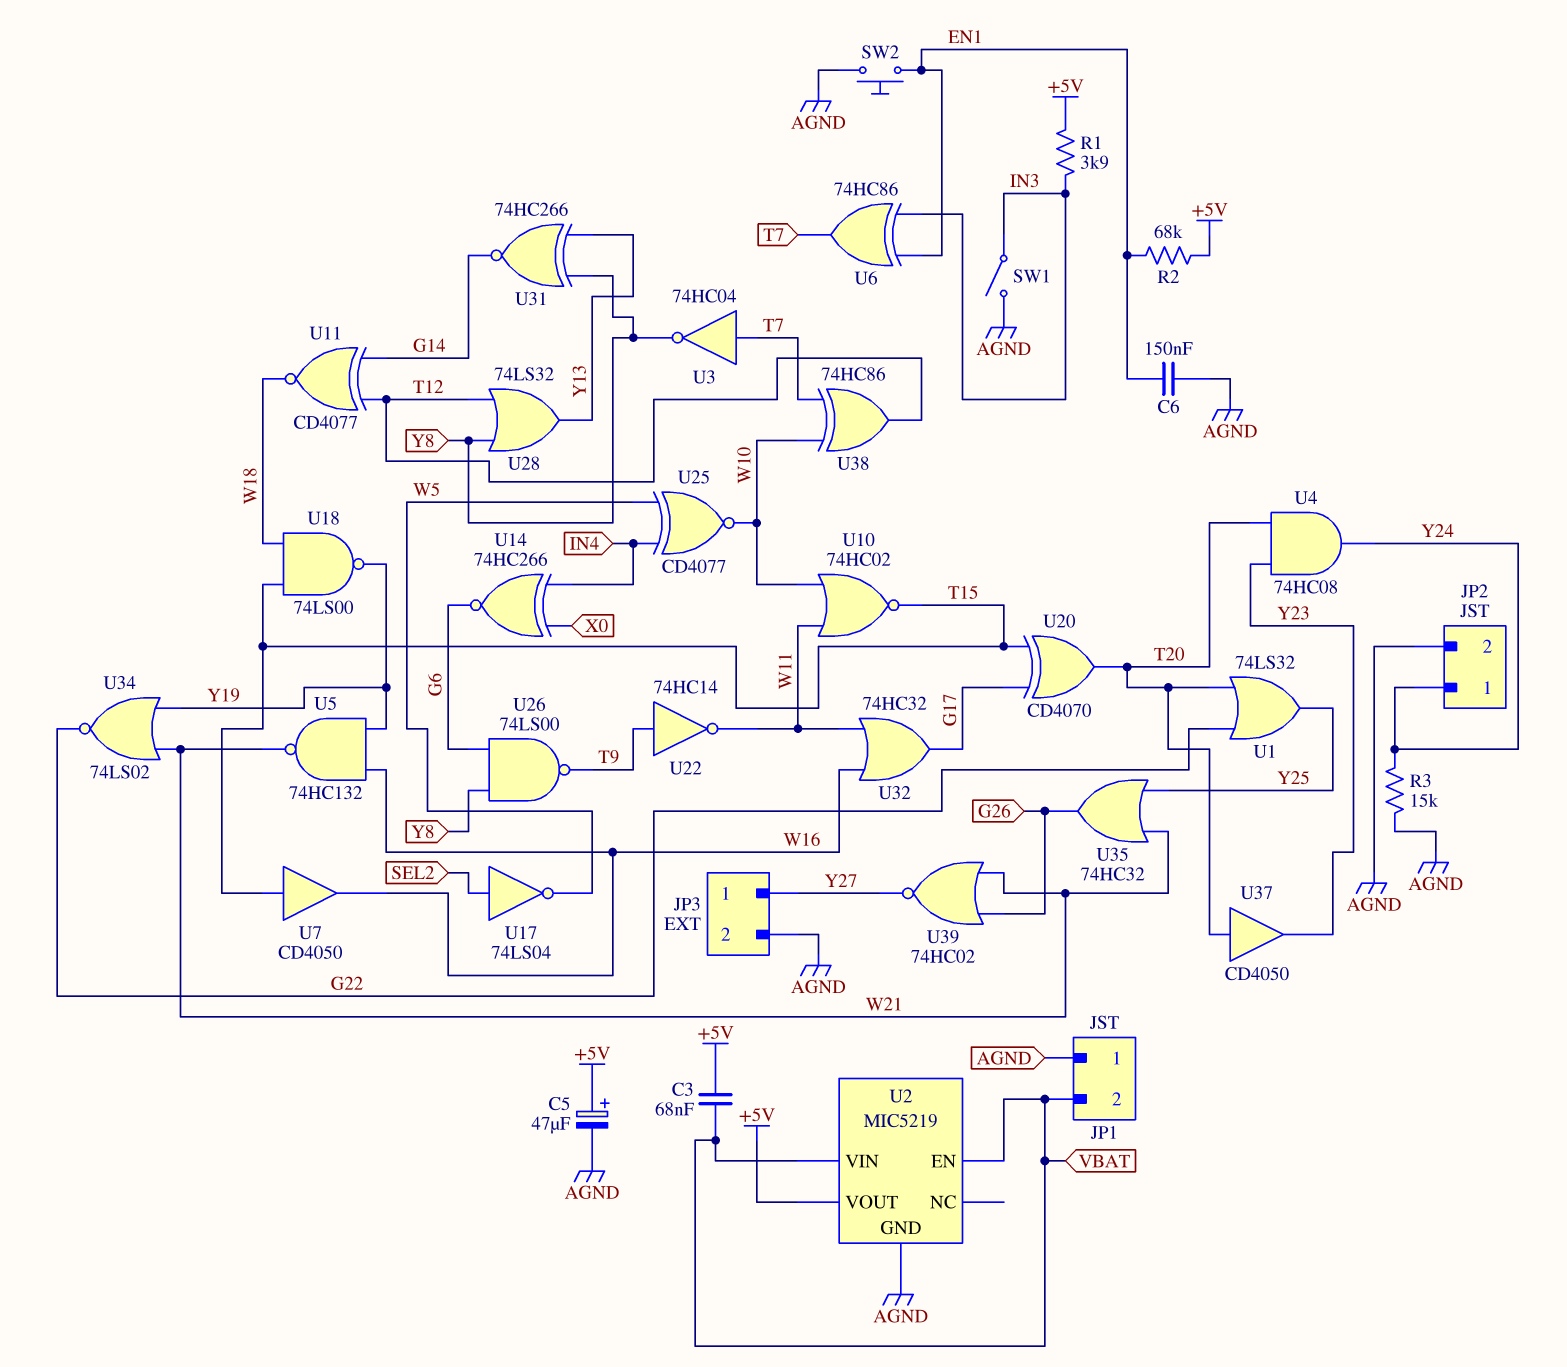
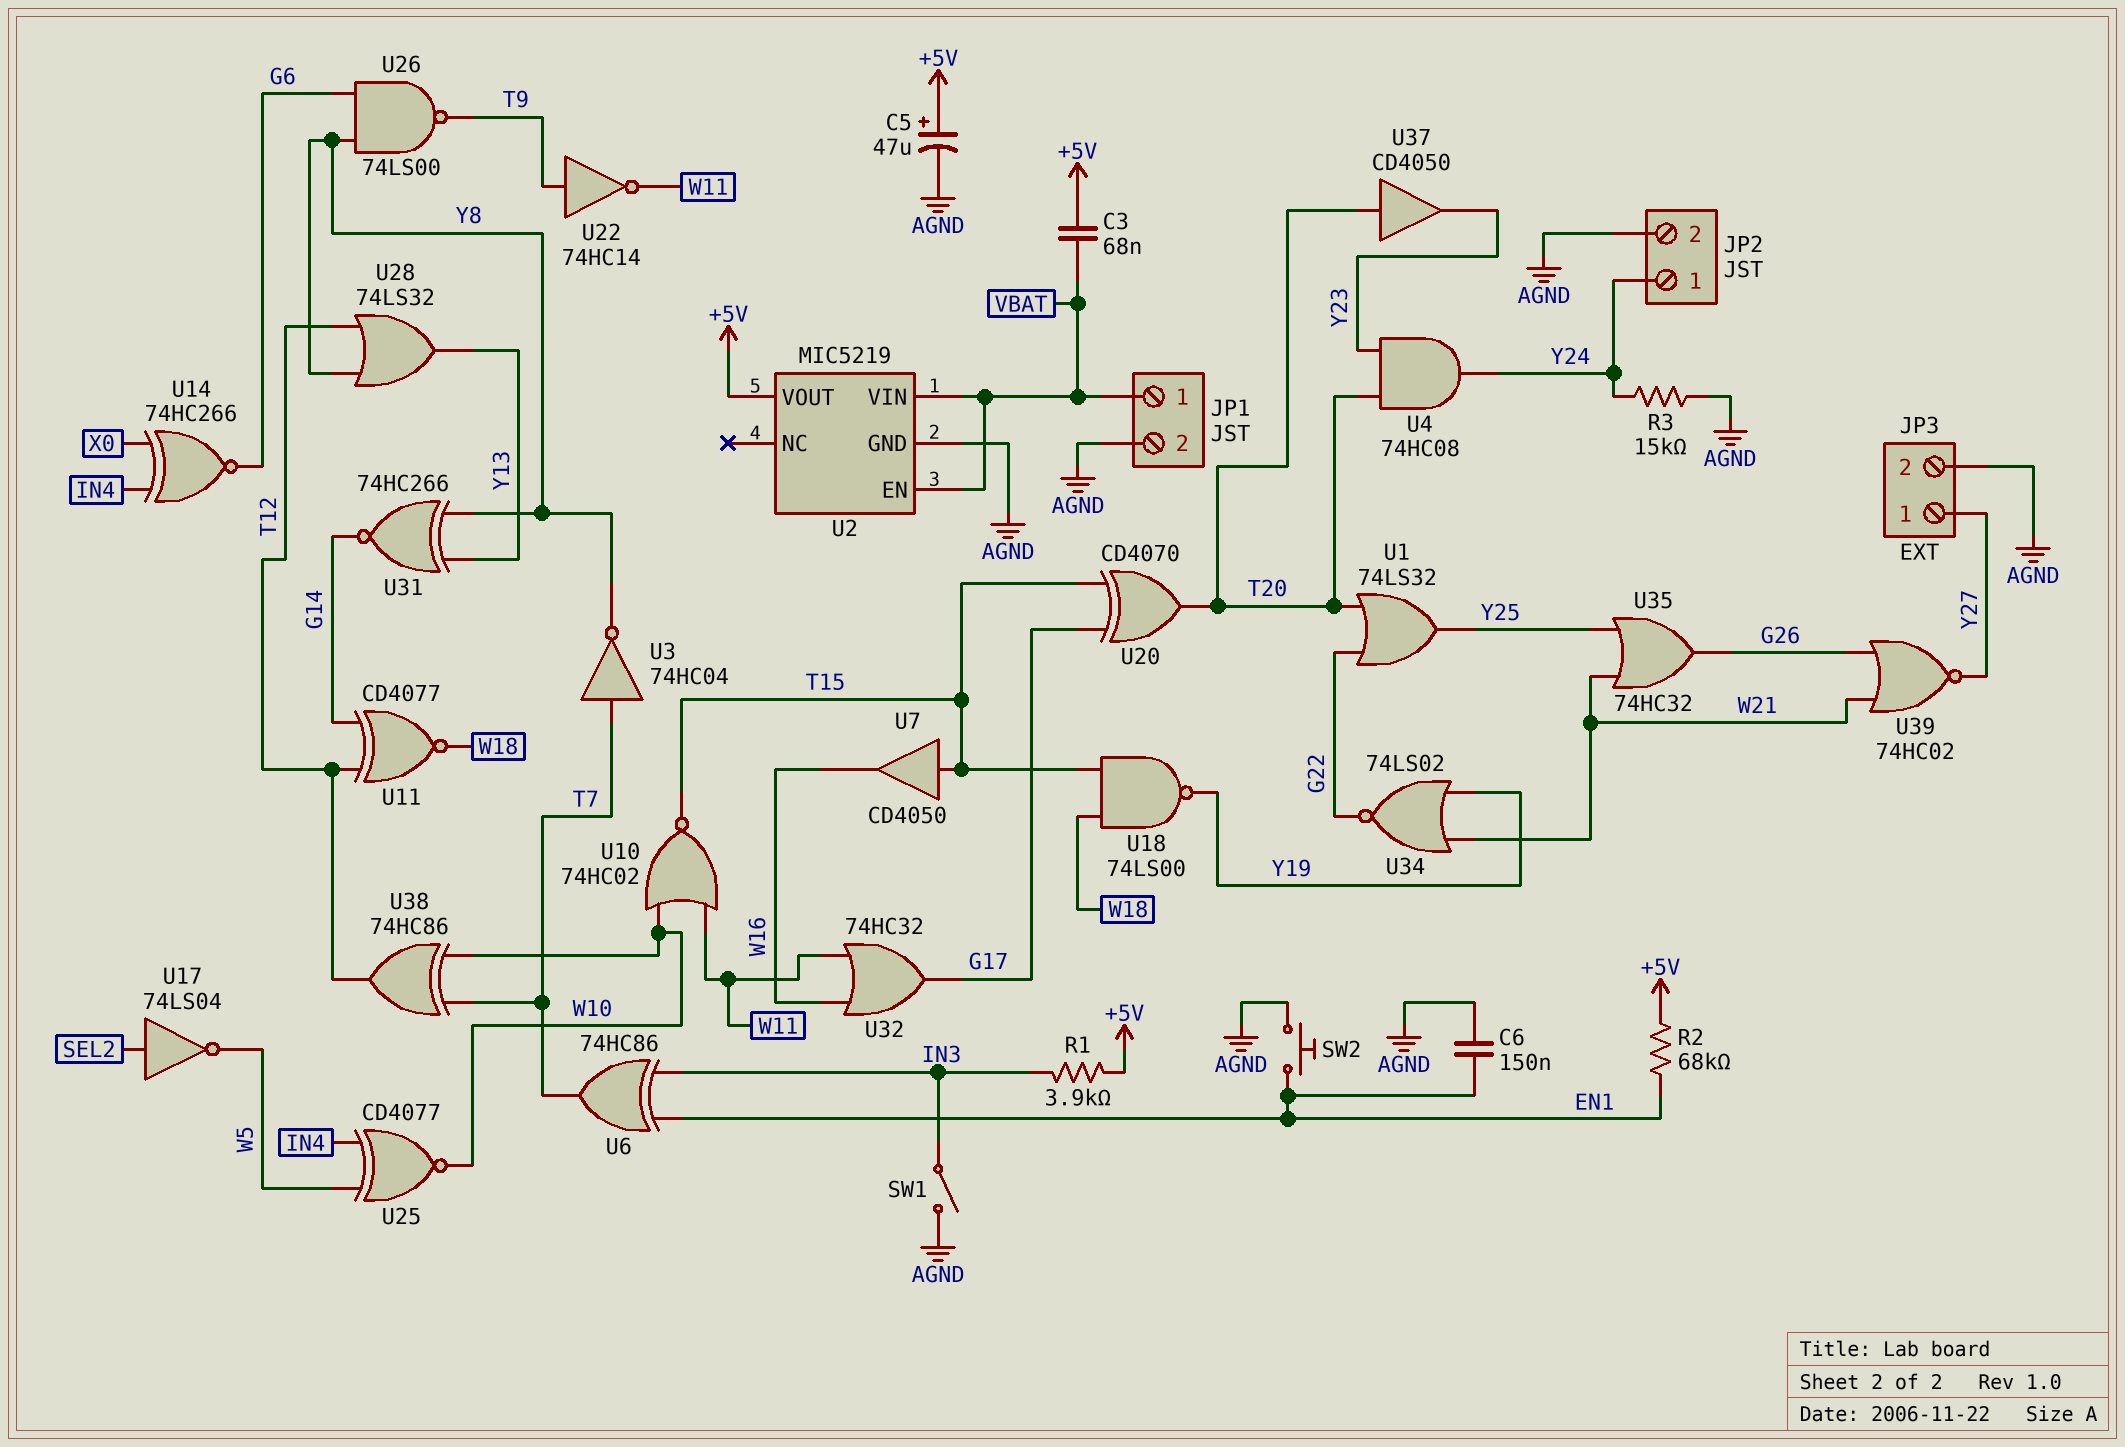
JP1 pin 1: AGND -> VBAT
JP1 pin 2: VBAT -> AGND
U5: NAND 74HC132 (in W16, in Y19, out W21) -> none

